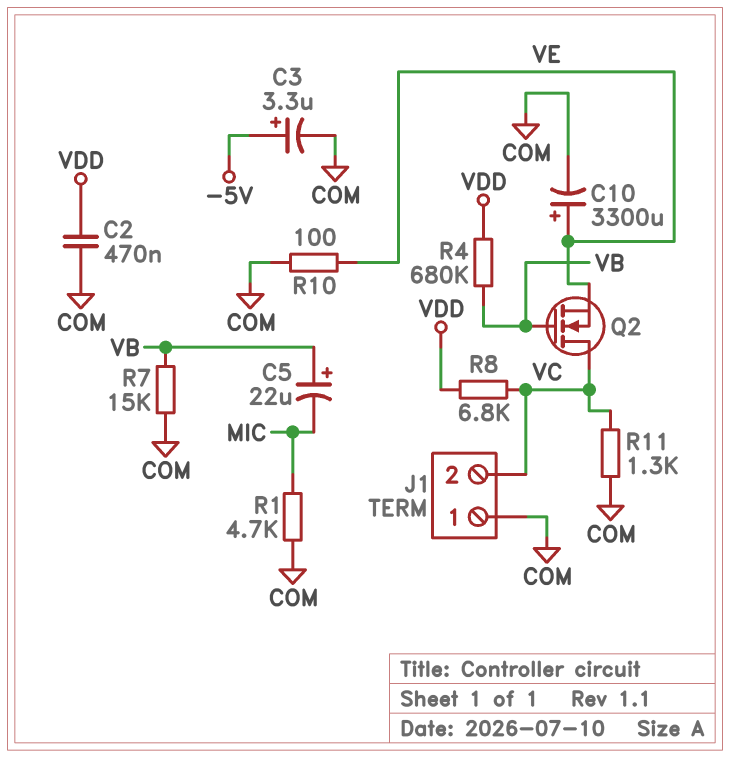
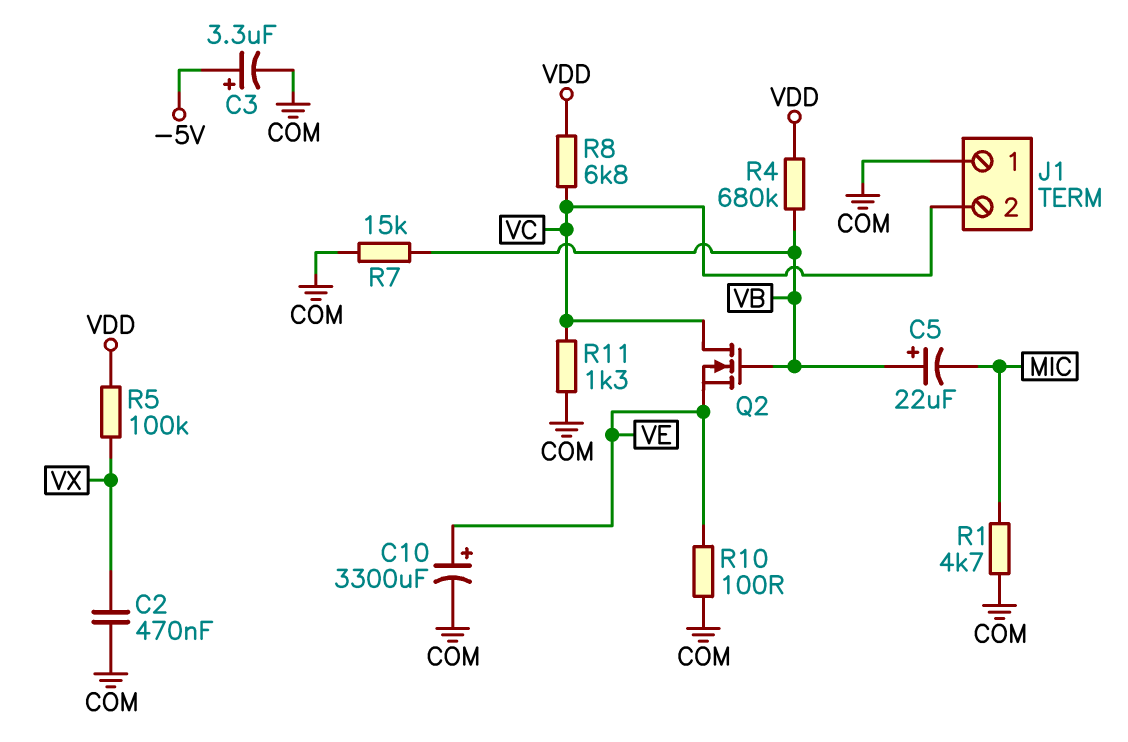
C2: 470nF (COM, VDD) -> 470nF (COM, VX)
R5: none -> 100k (VDD, VX)

